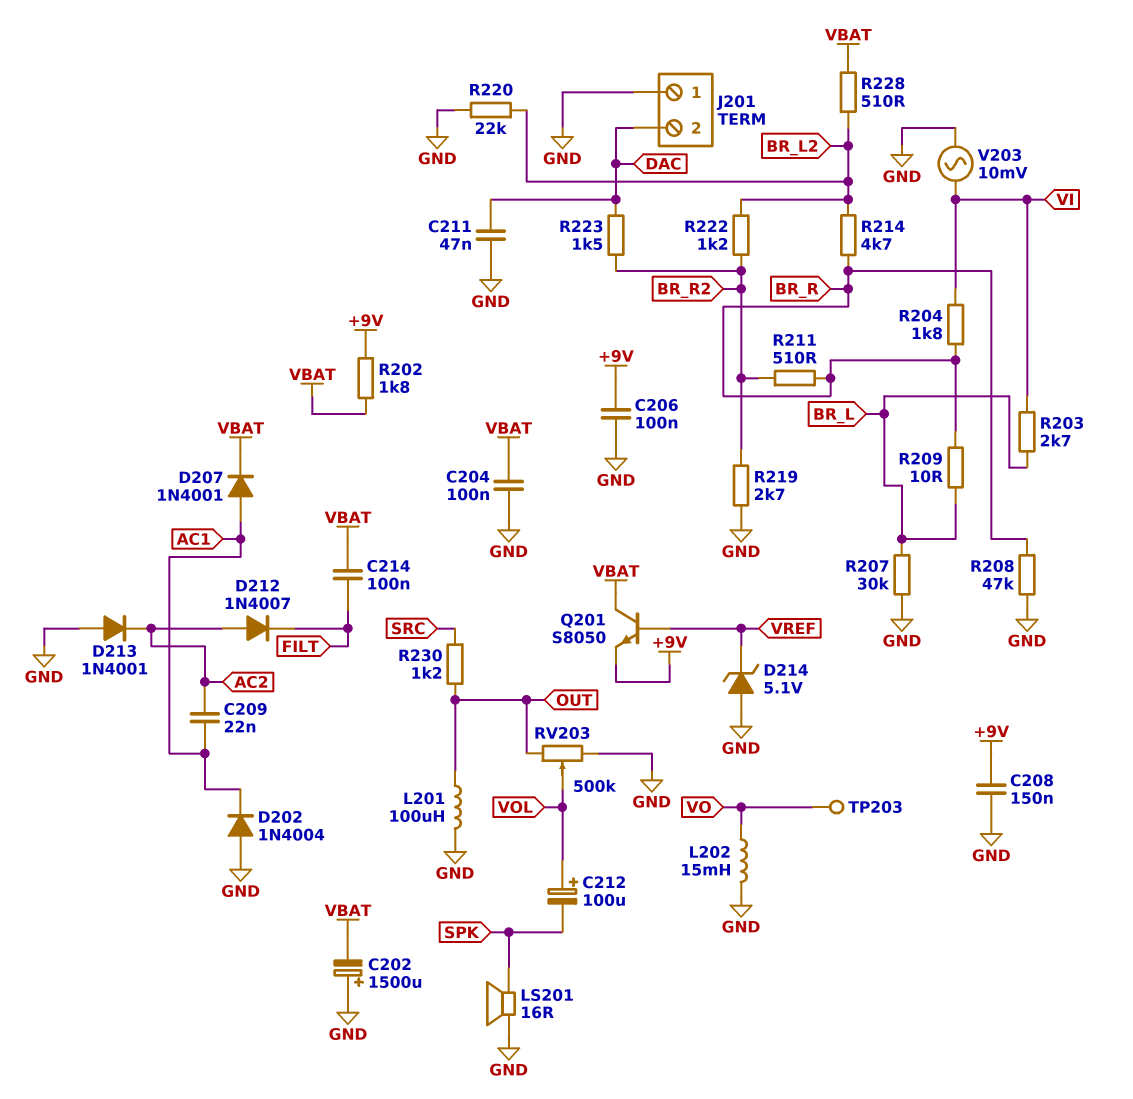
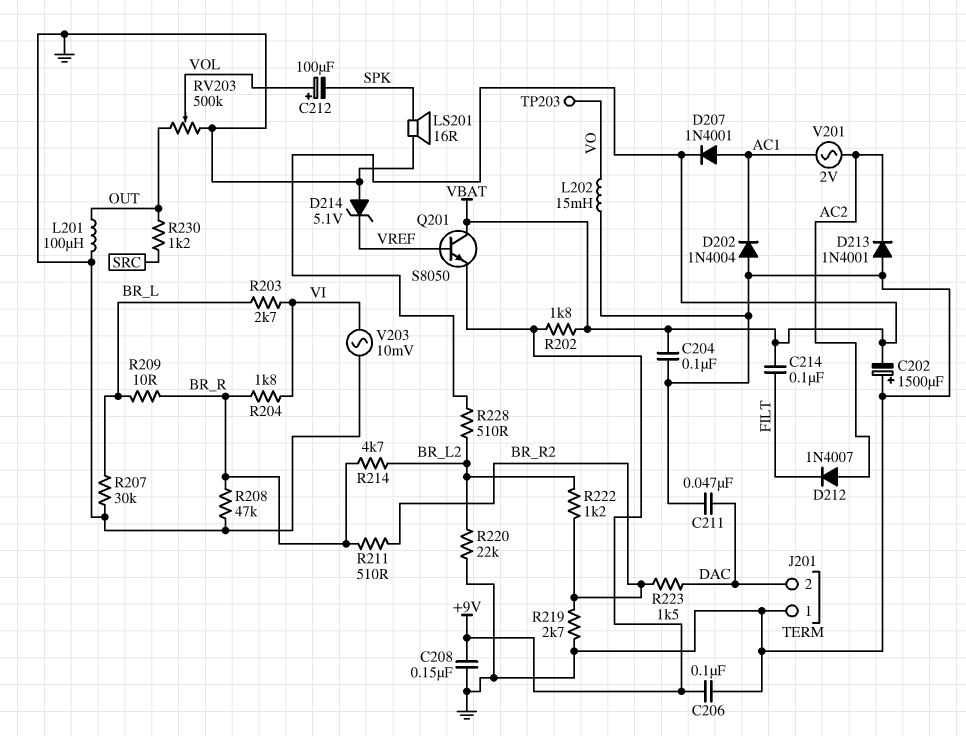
C209: 22nF (AC1, AC2) -> none
V201: none -> AC 2V (AC1, AC2)

